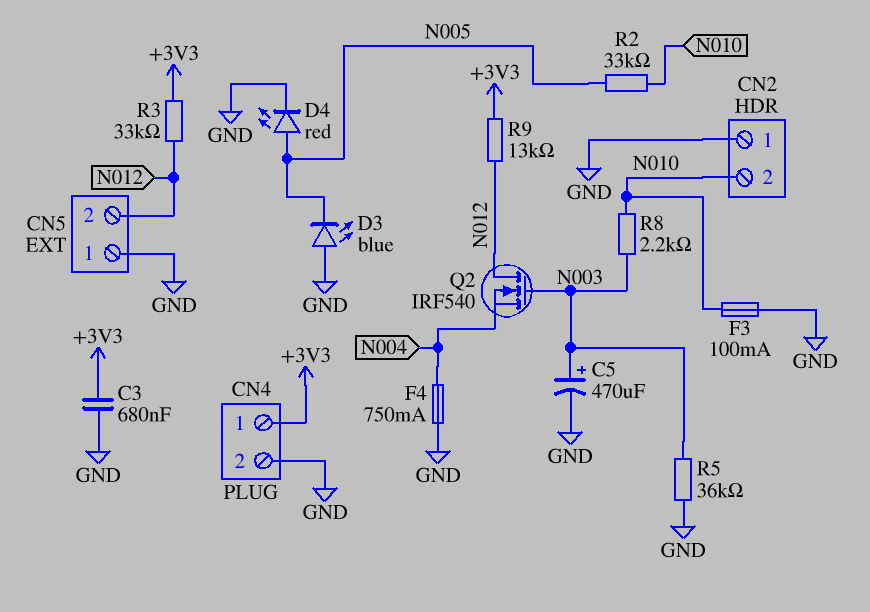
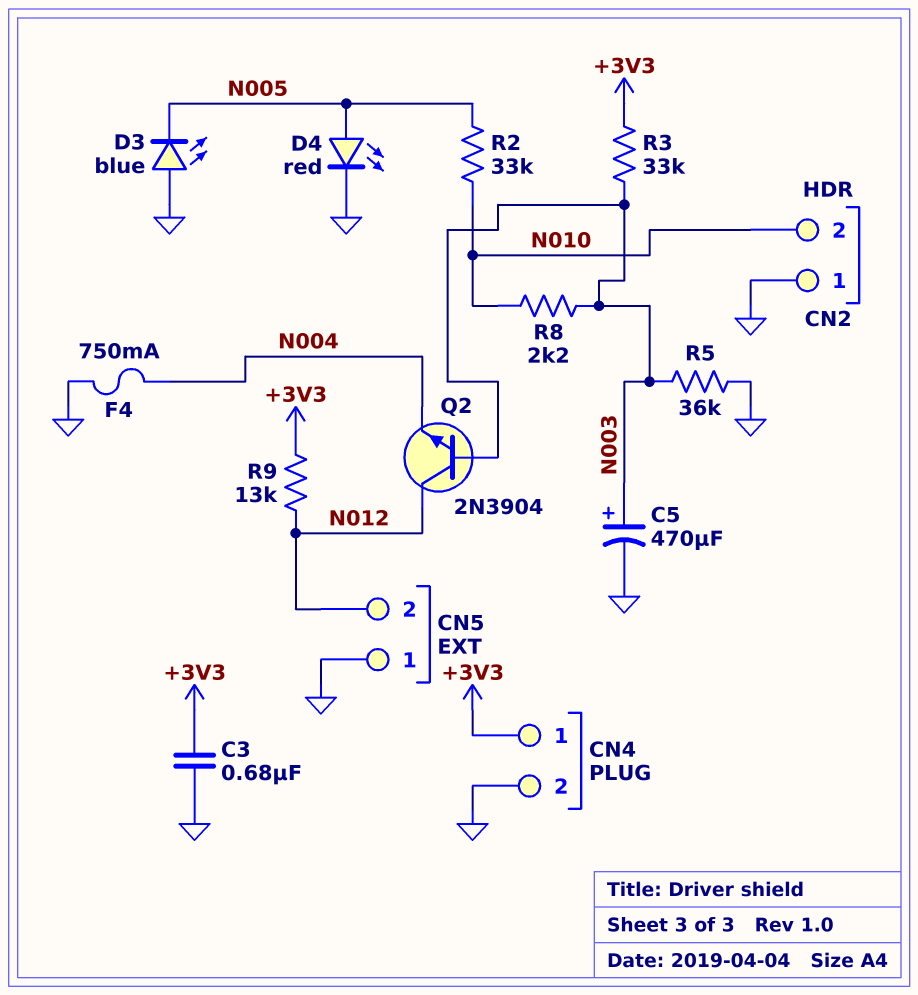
F3: 100mA (GND, N010) -> none
Q2: NMOS IRF540 (G N003, D N012, S N004) -> NPN 2N3904 (B N003, C N012, E N004)
R3: 33k (+3V3, N012) -> 33k (+3V3, N003)

